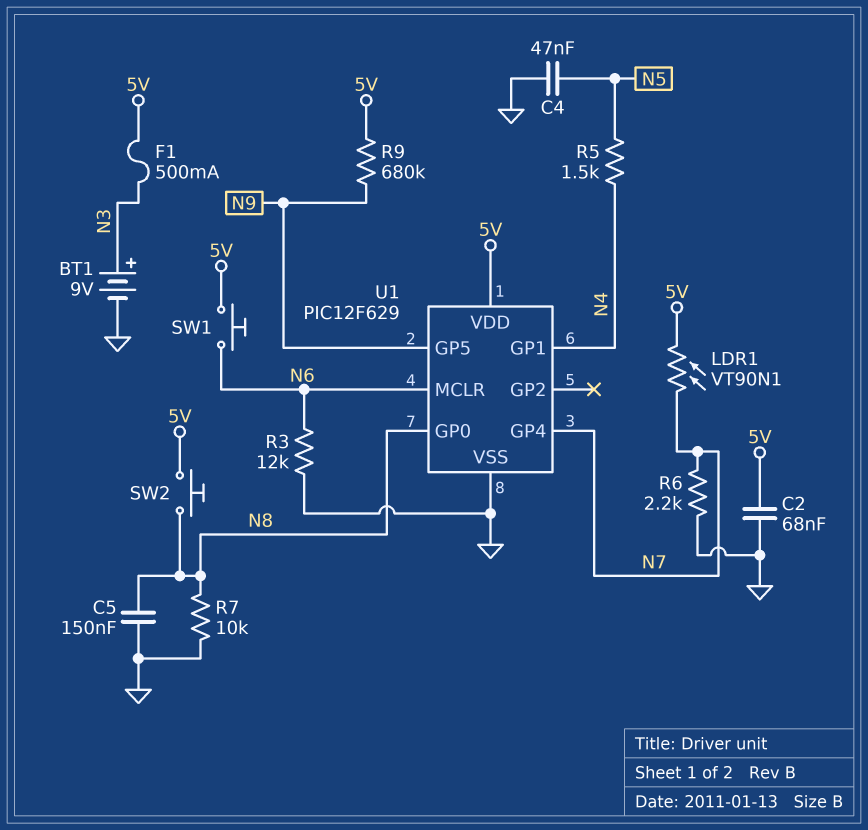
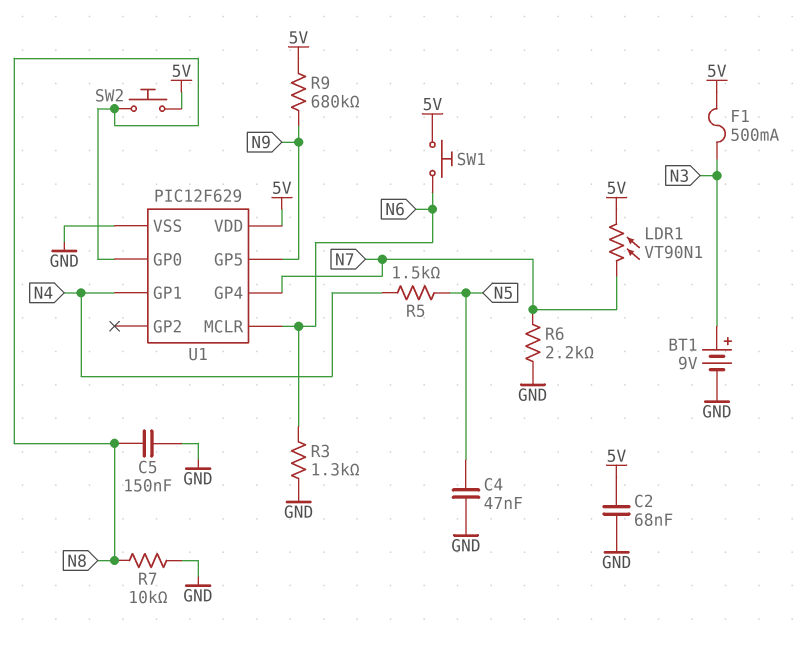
R3: 12k (GND, N6) -> 1.3k (GND, N6)

